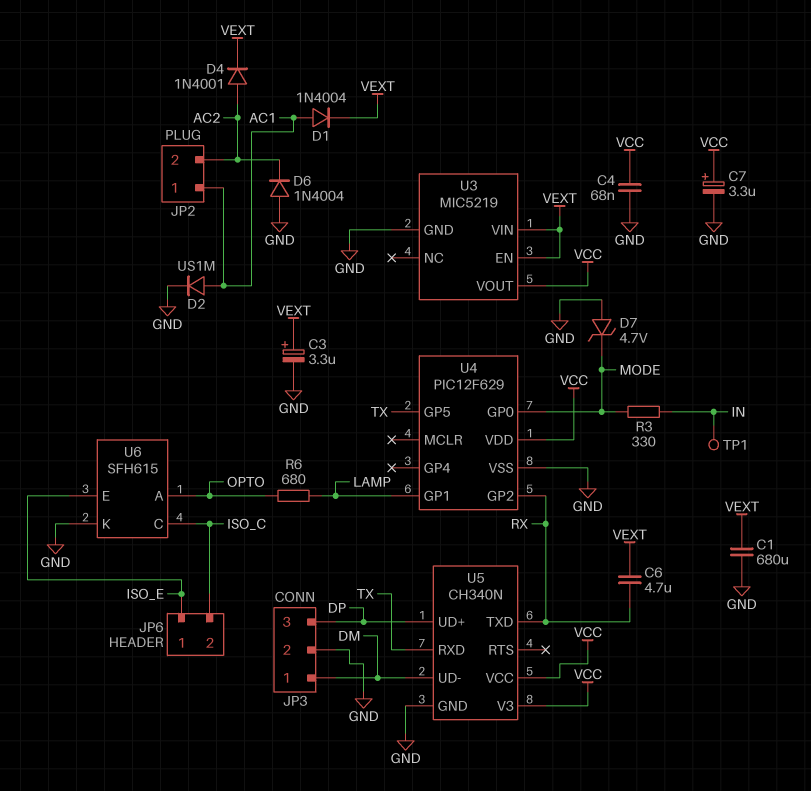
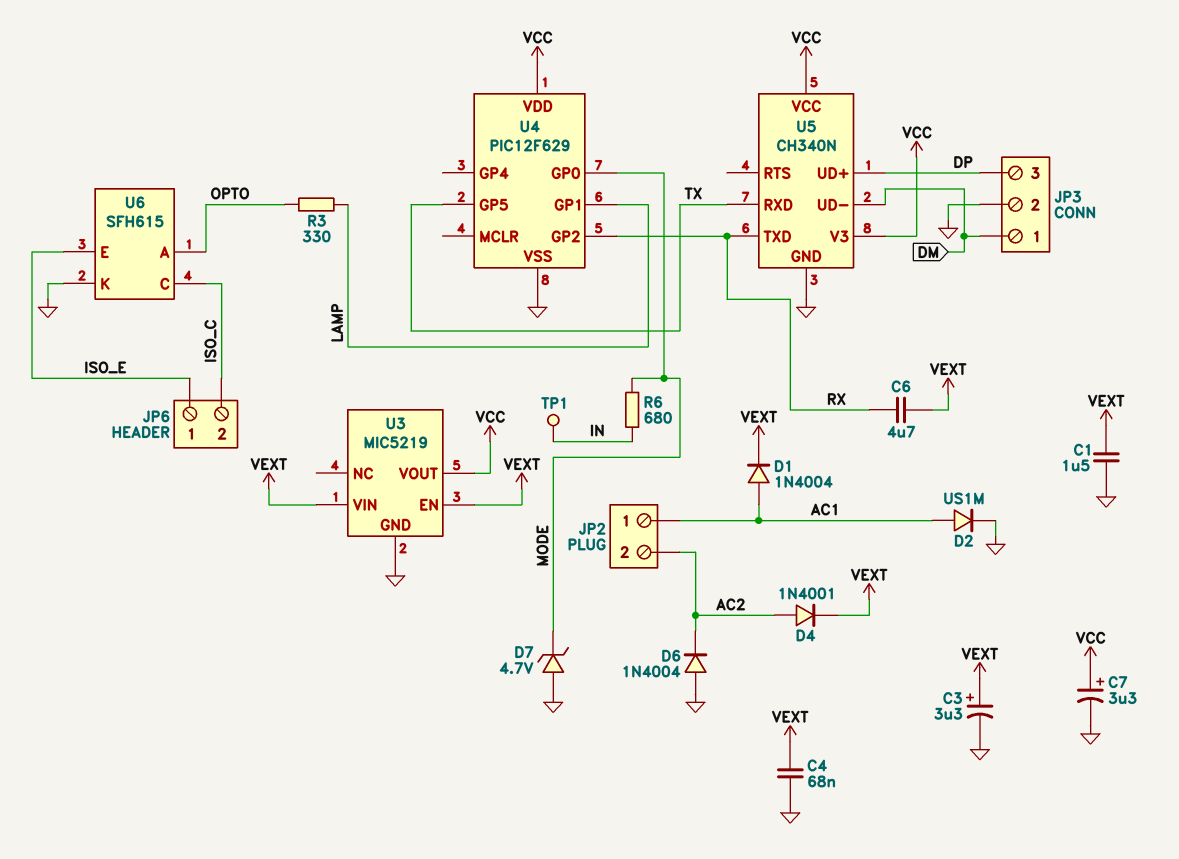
C1: 680uF (GND, VEXT) -> 1.5uF (GND, VEXT)
C4: 68nF (GND, VCC) -> 68nF (GND, VEXT)
R3: 330 (IN, MODE) -> 330 (LAMP, OPTO)
R6: 680 (LAMP, OPTO) -> 680 (IN, MODE)

